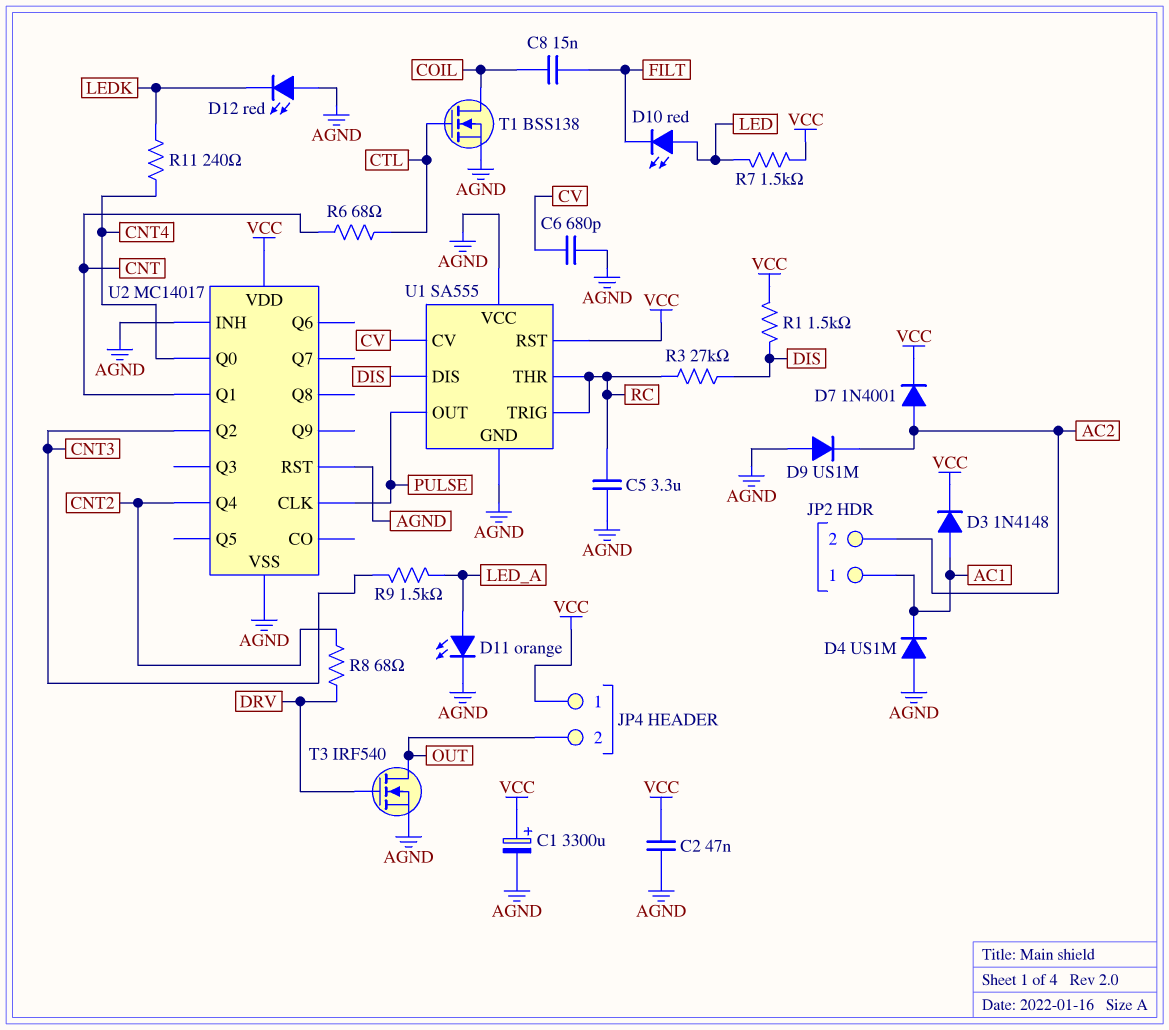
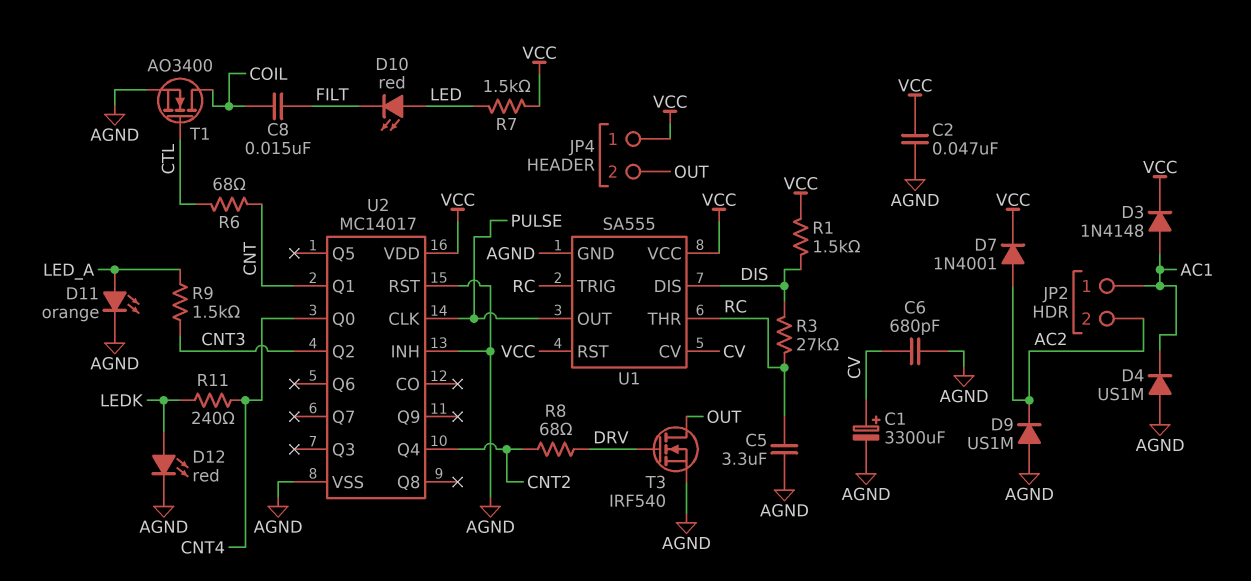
C1: 3300uF (plus VCC, minus AGND) -> 3300uF (plus CV, minus AGND)
D12: LED red (A AGND, K LEDK) -> LED red (A LEDK, K AGND)
T1: NMOS BSS138 (G CTL, D COIL, S AGND) -> NMOS AO3400 (G CTL, D COIL, S AGND)
U1 pin VCC: AGND -> VCC

